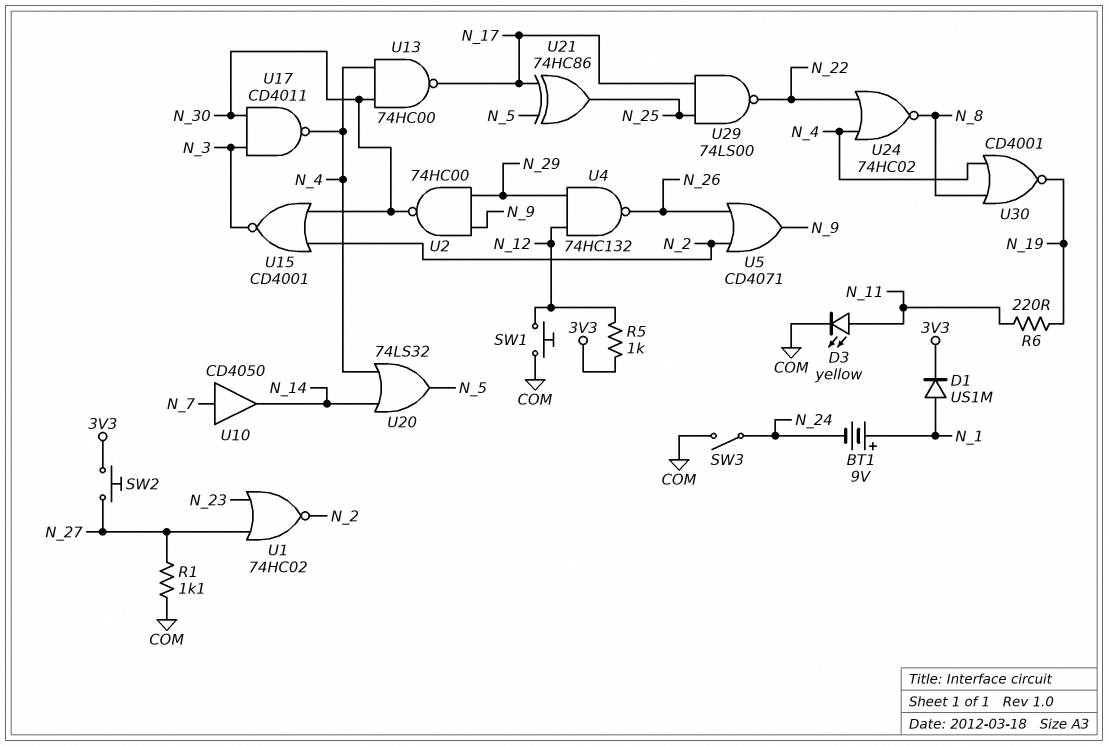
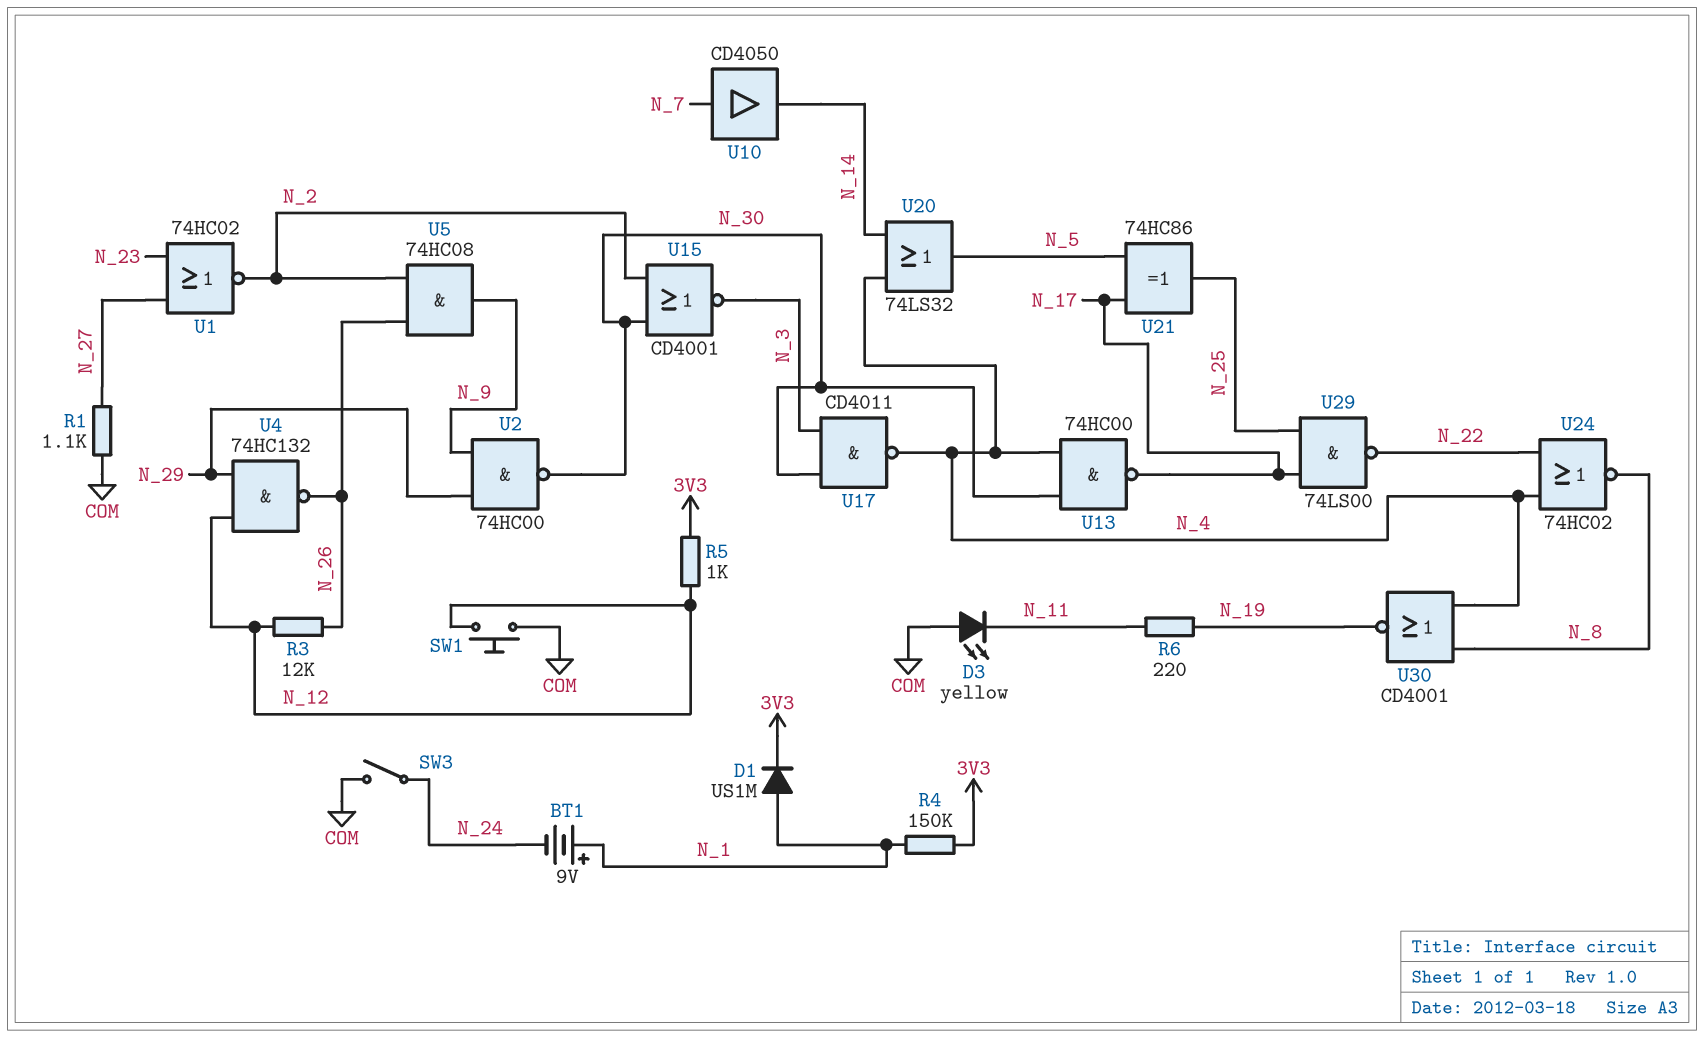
D3: LED yellow (A N_11, K COM) -> LED yellow (A COM, K N_11)
R3: none -> 12k (N_12, N_26)
R4: none -> 150k (3V3, N_1)
SW2: button (3V3, N_27) -> none
U5: OR CD4071 (in N_2, in N_26, out N_9) -> AND 74HC08 (in N_2, in N_26, out N_9)

